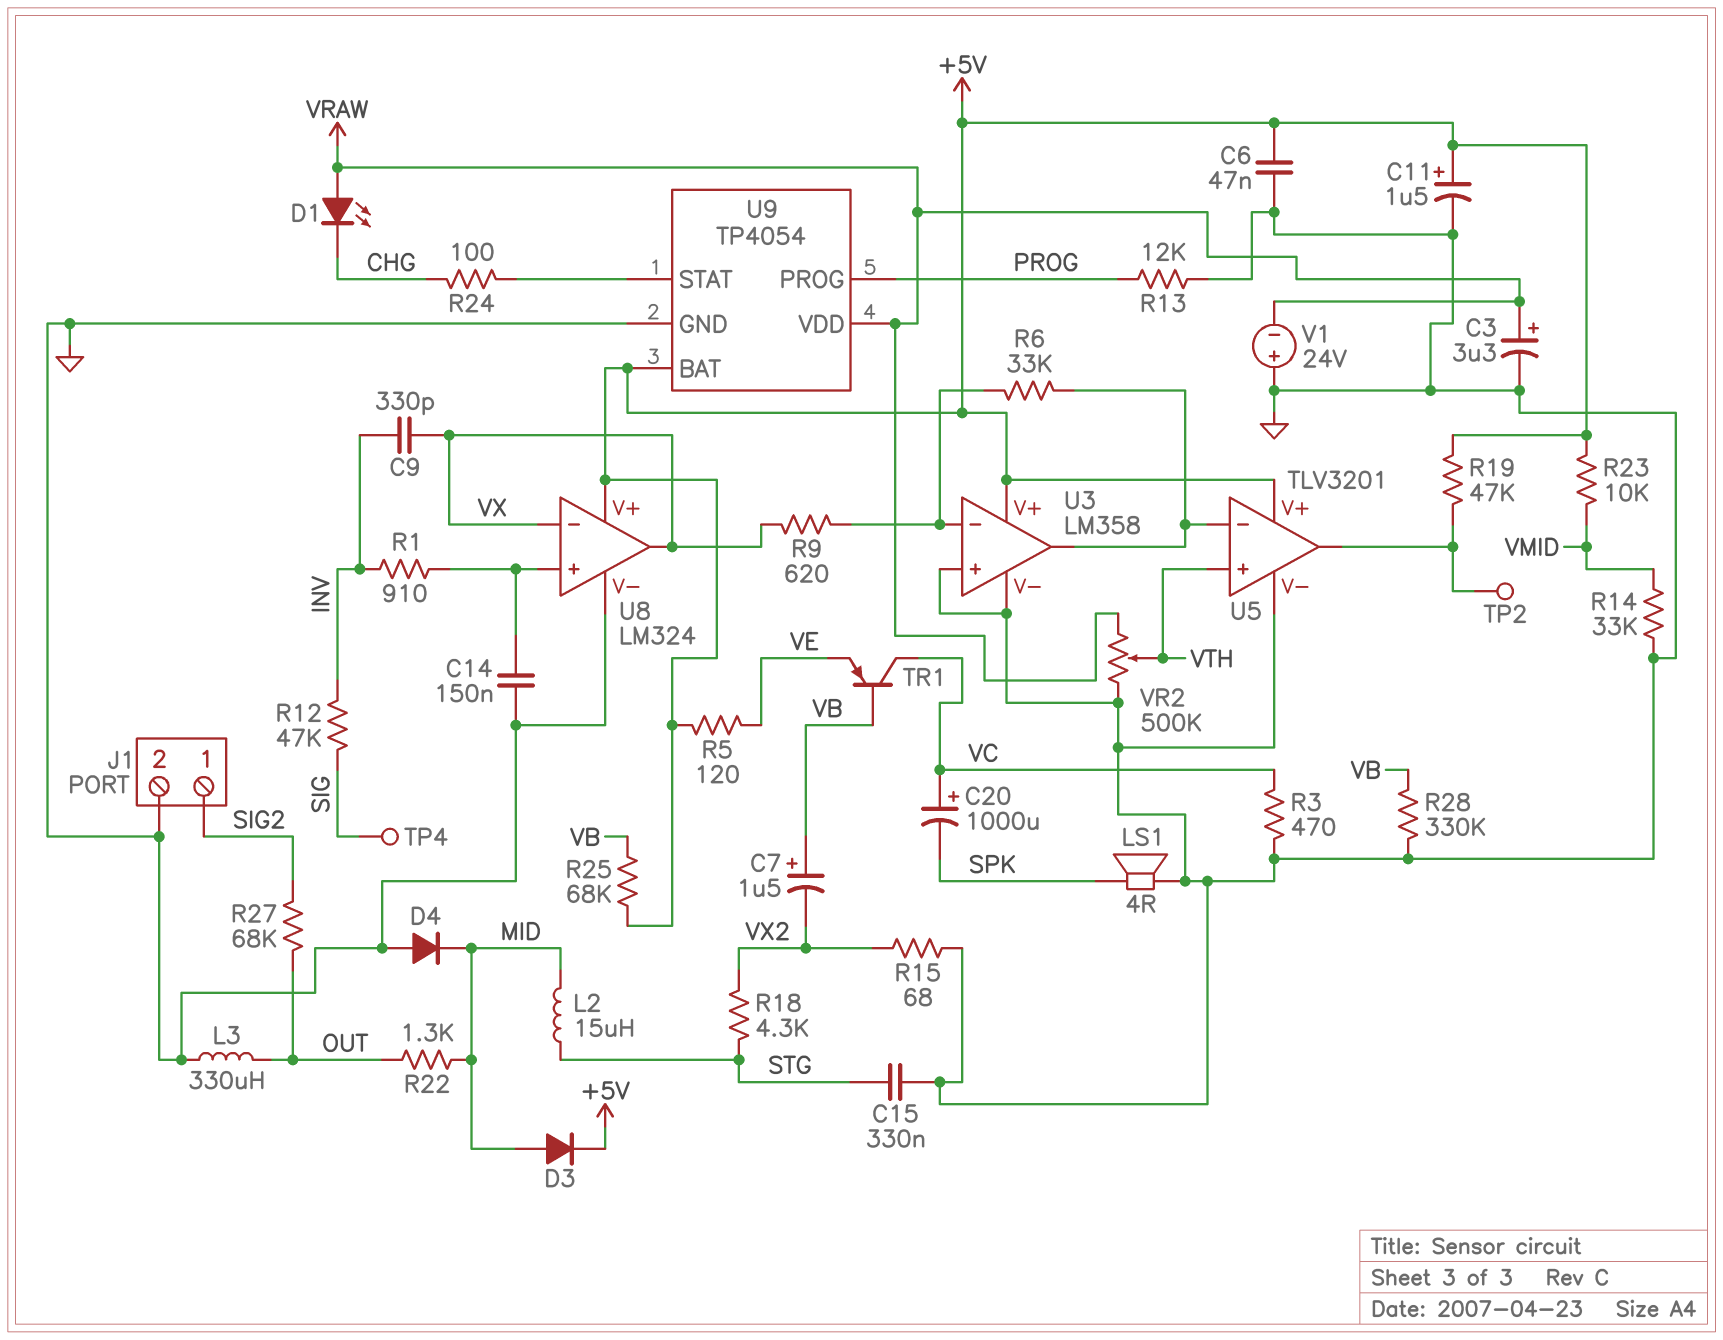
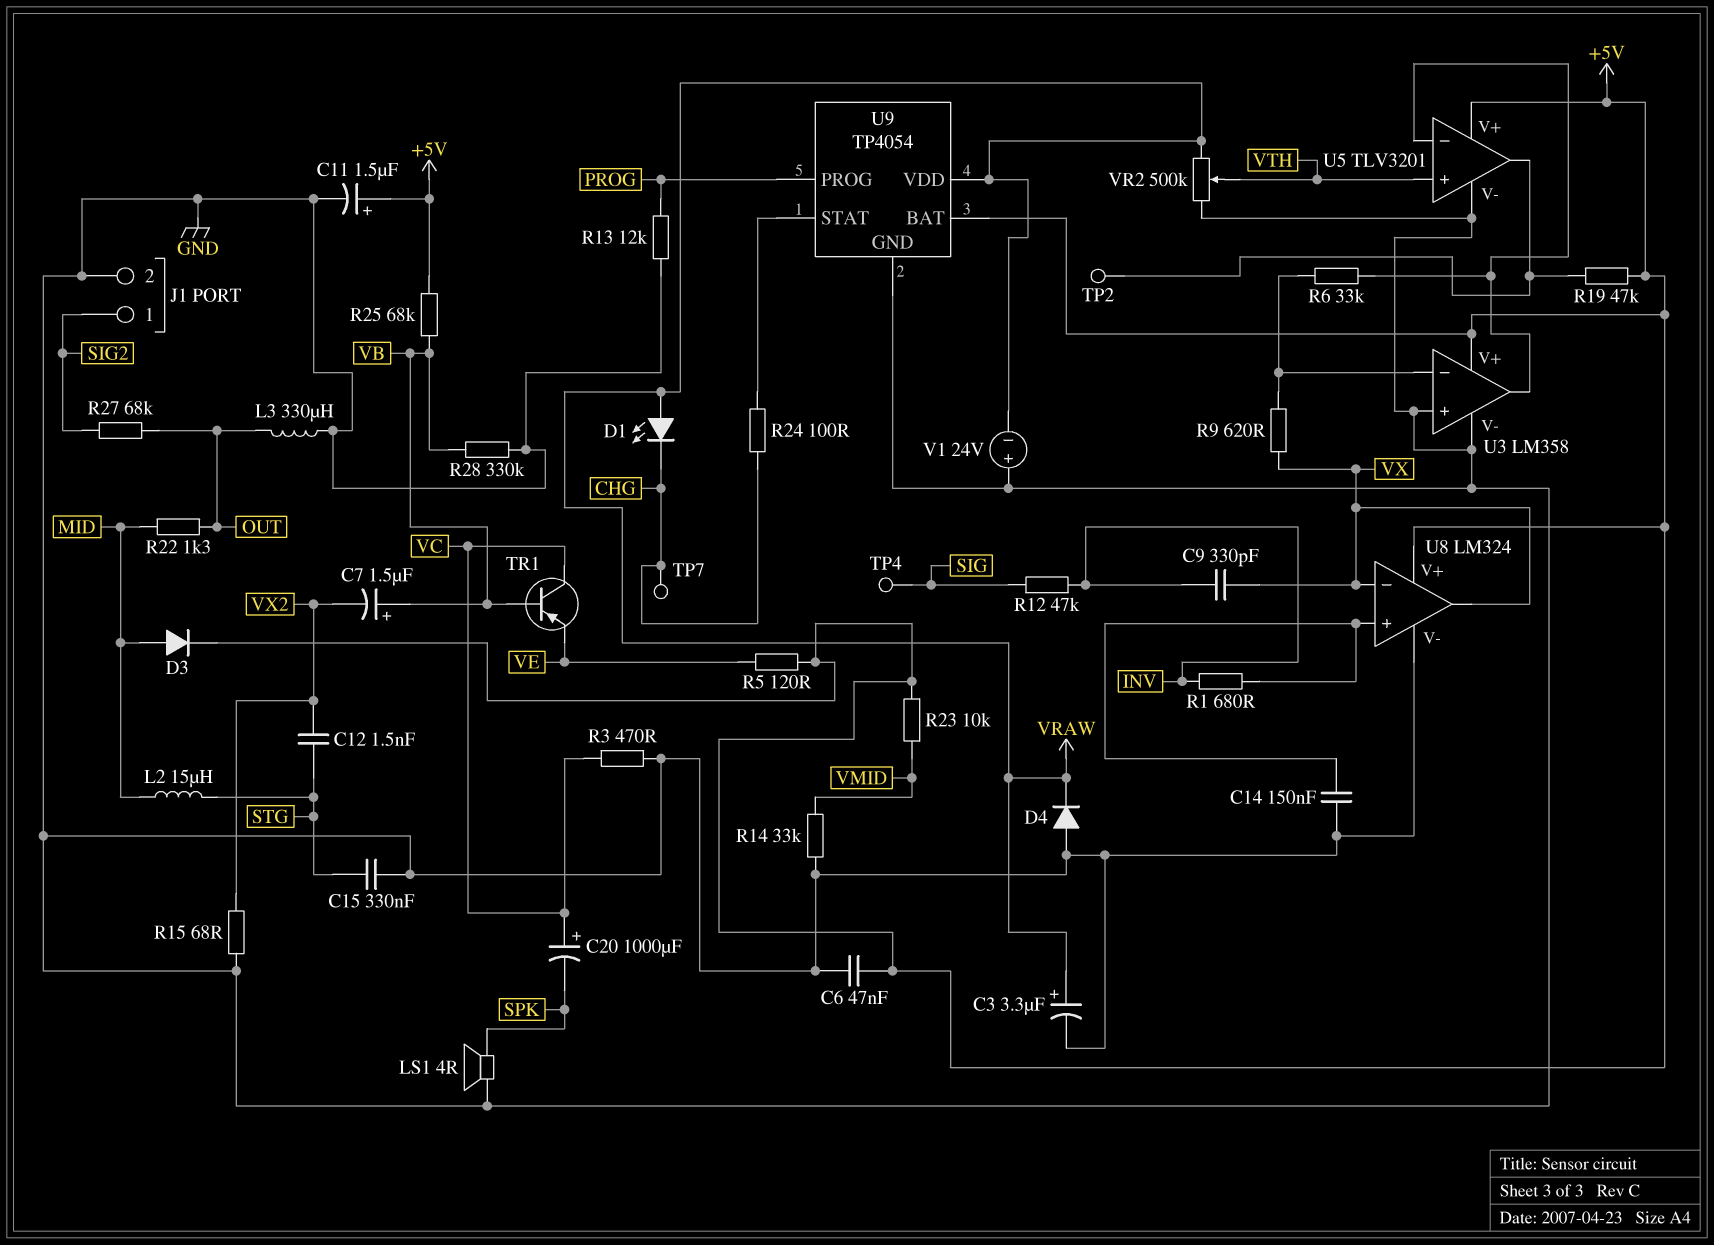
C12: none -> 1.5nF (STG, VX2)
D4: diode (A GND, K MID) -> diode (A GND, K VRAW)
R1: 910 (INV, U8/in+) -> 680 (INV, U8/in+)
R18: 4.3k (STG, VX2) -> none
TP7: none -> test point (CHG)

